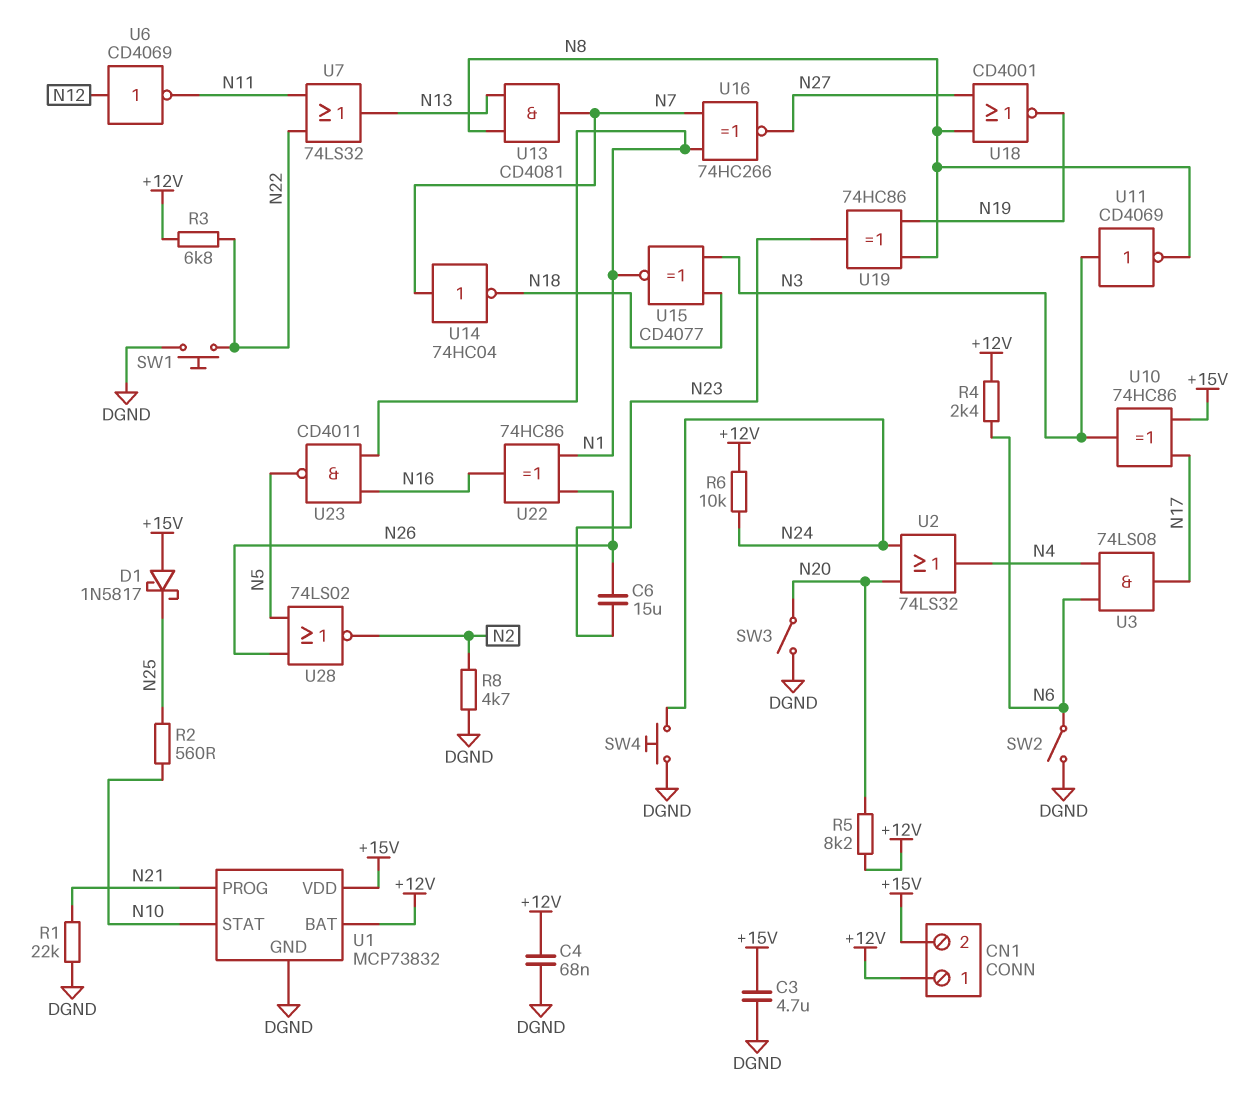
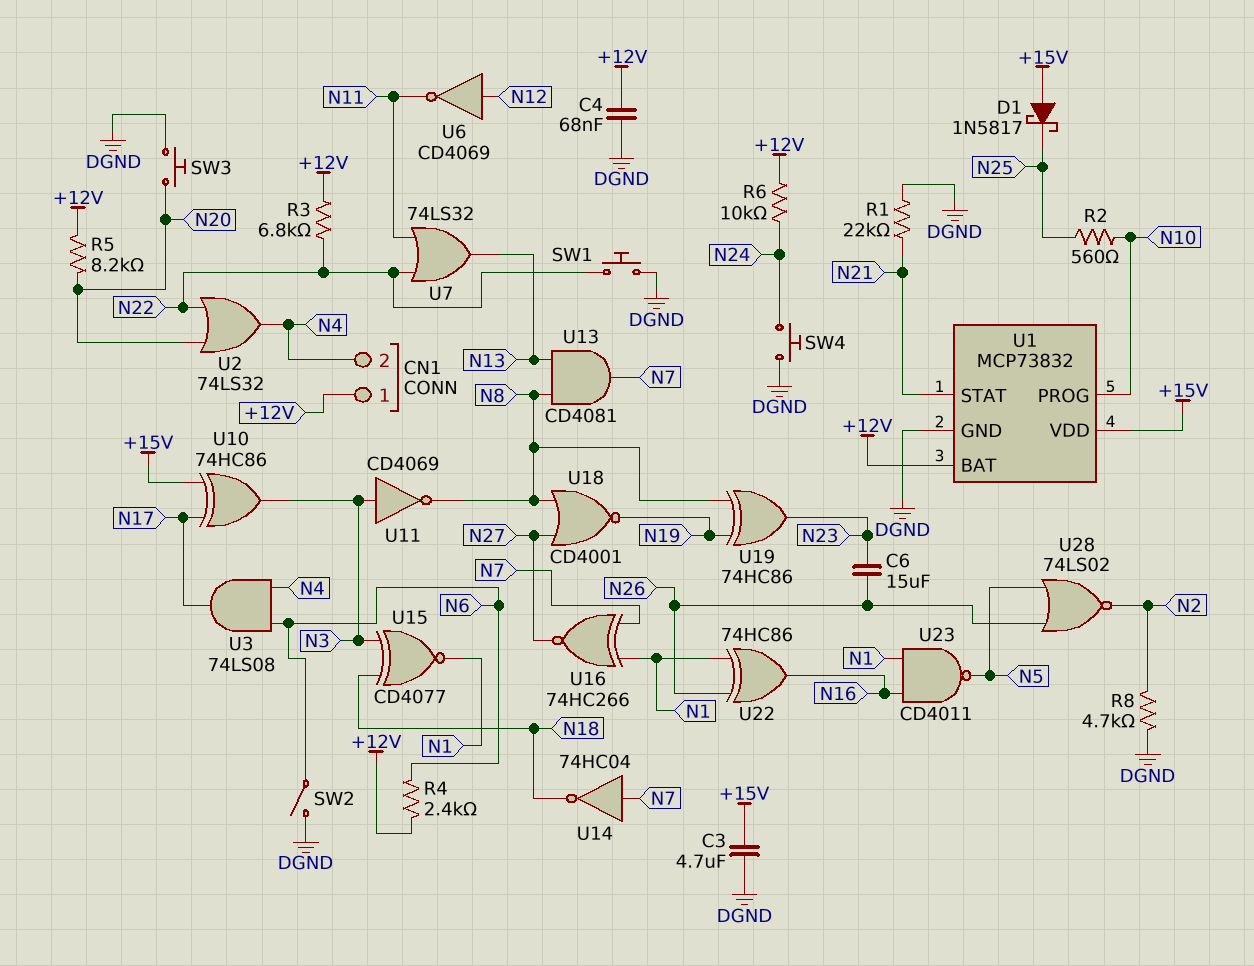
CN1 pin 2: +15V -> N4
SW3: switch (DGND, N20) -> button (DGND, N20)
U1 pin PROG: N21 -> N10
U1 pin STAT: N10 -> N21
U2: OR 74LS32 (in N20, in N24, out N4) -> OR 74LS32 (in N20, in N22, out N4)

